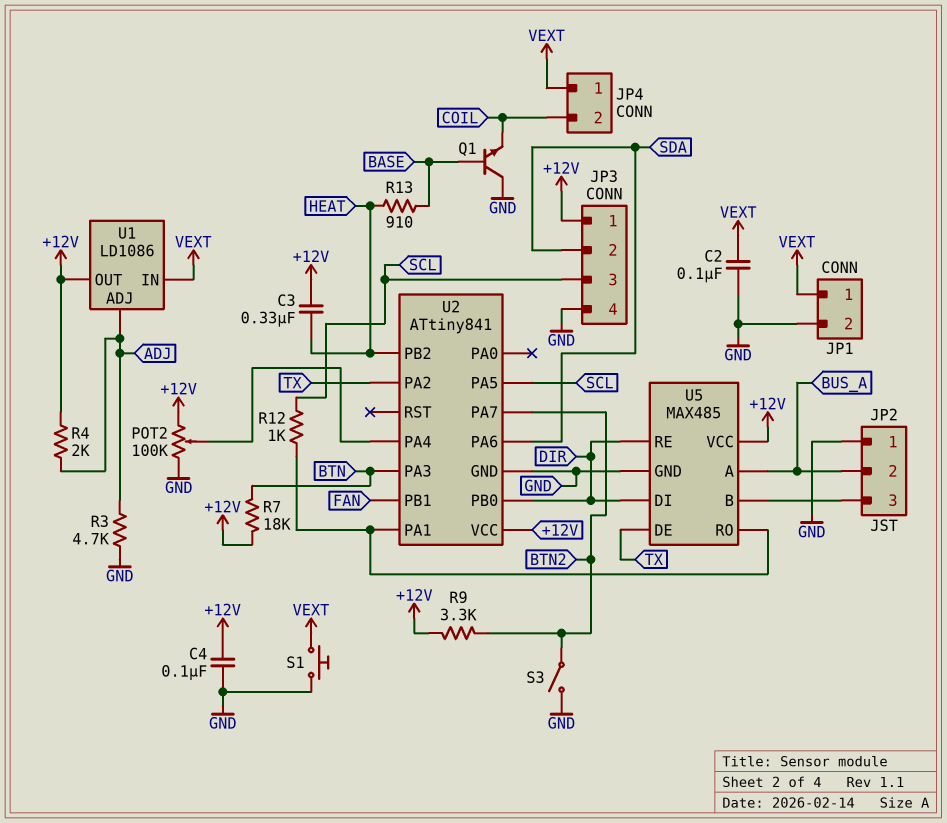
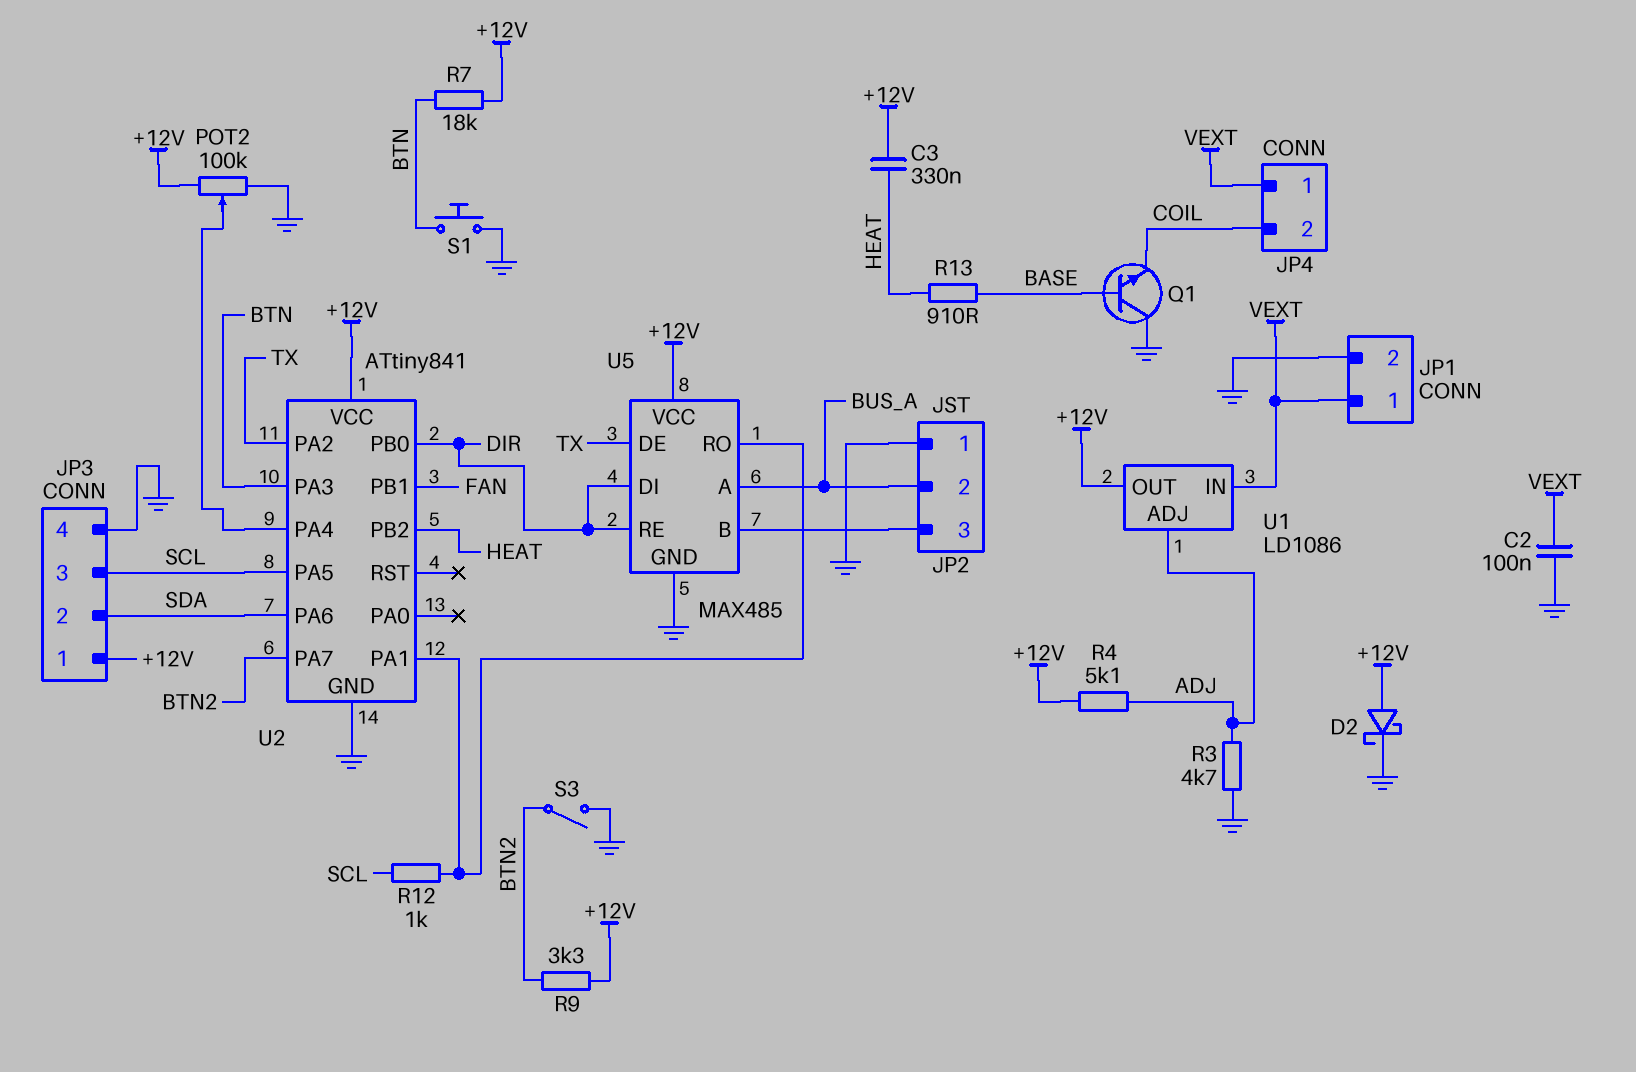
C4: 100nF (+12V, GND) -> none
D2: none -> schottky (A +12V, K GND)
R4: 2k (+12V, ADJ) -> 5.1k (+12V, ADJ)
S1: button (GND, VEXT) -> button (BTN, GND)

